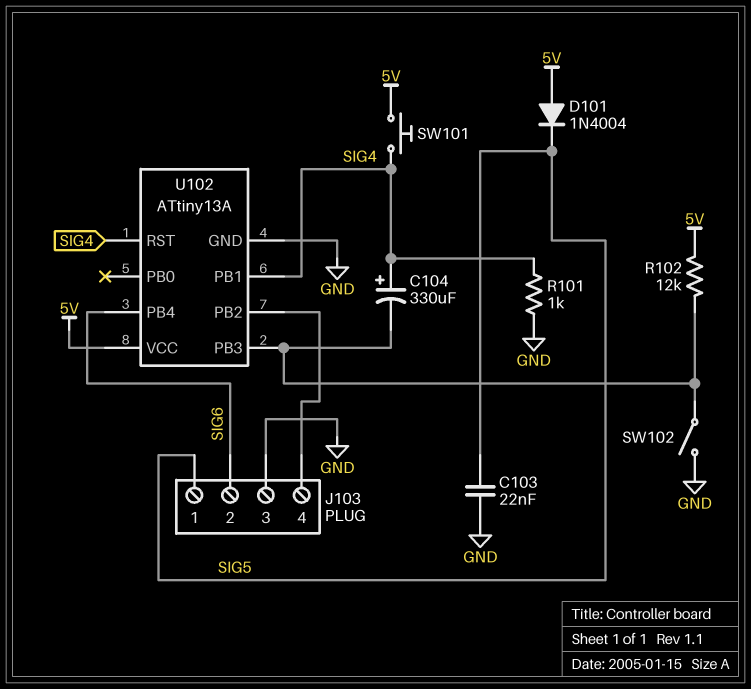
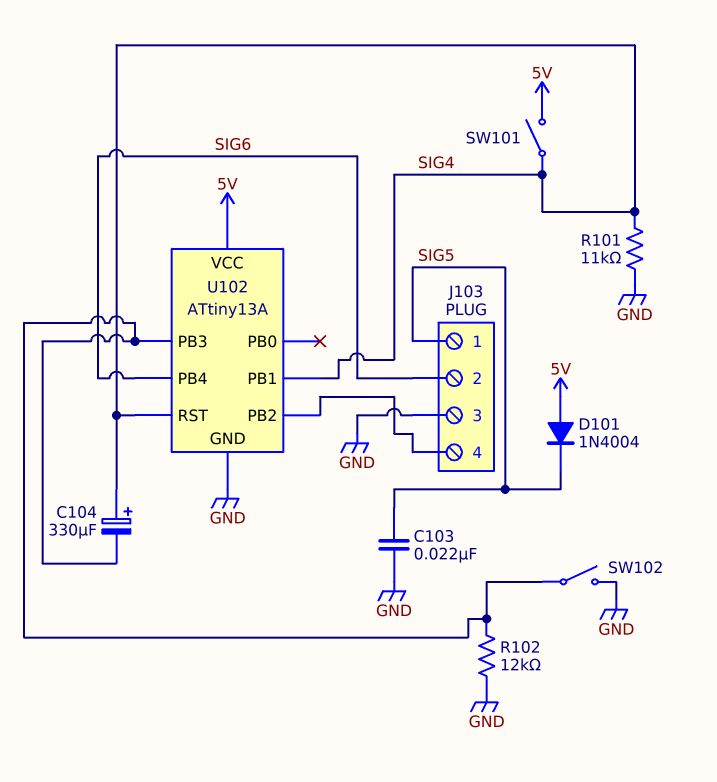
R101: 1k (GND, SIG4) -> 11k (GND, SIG4)
R102: 12k (5V, U102/PB3) -> 12k (GND, U102/PB3)
SW101: button (5V, SIG4) -> switch (5V, SIG4)

